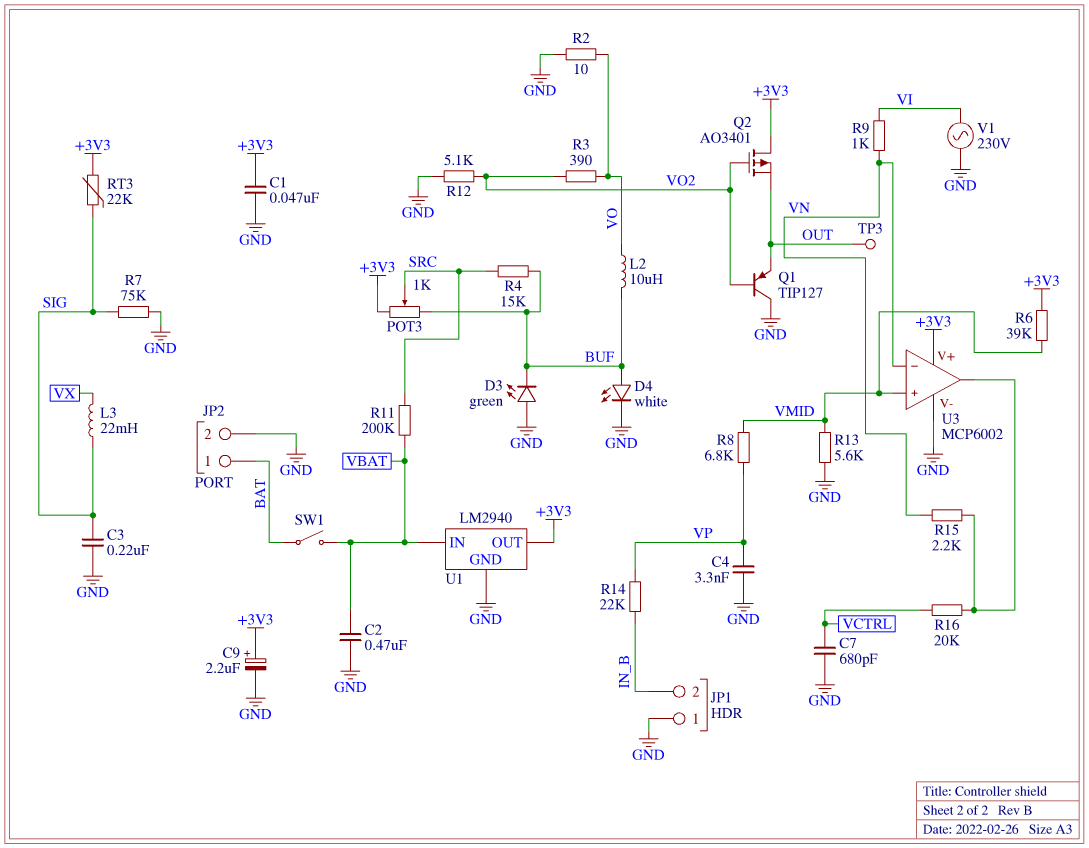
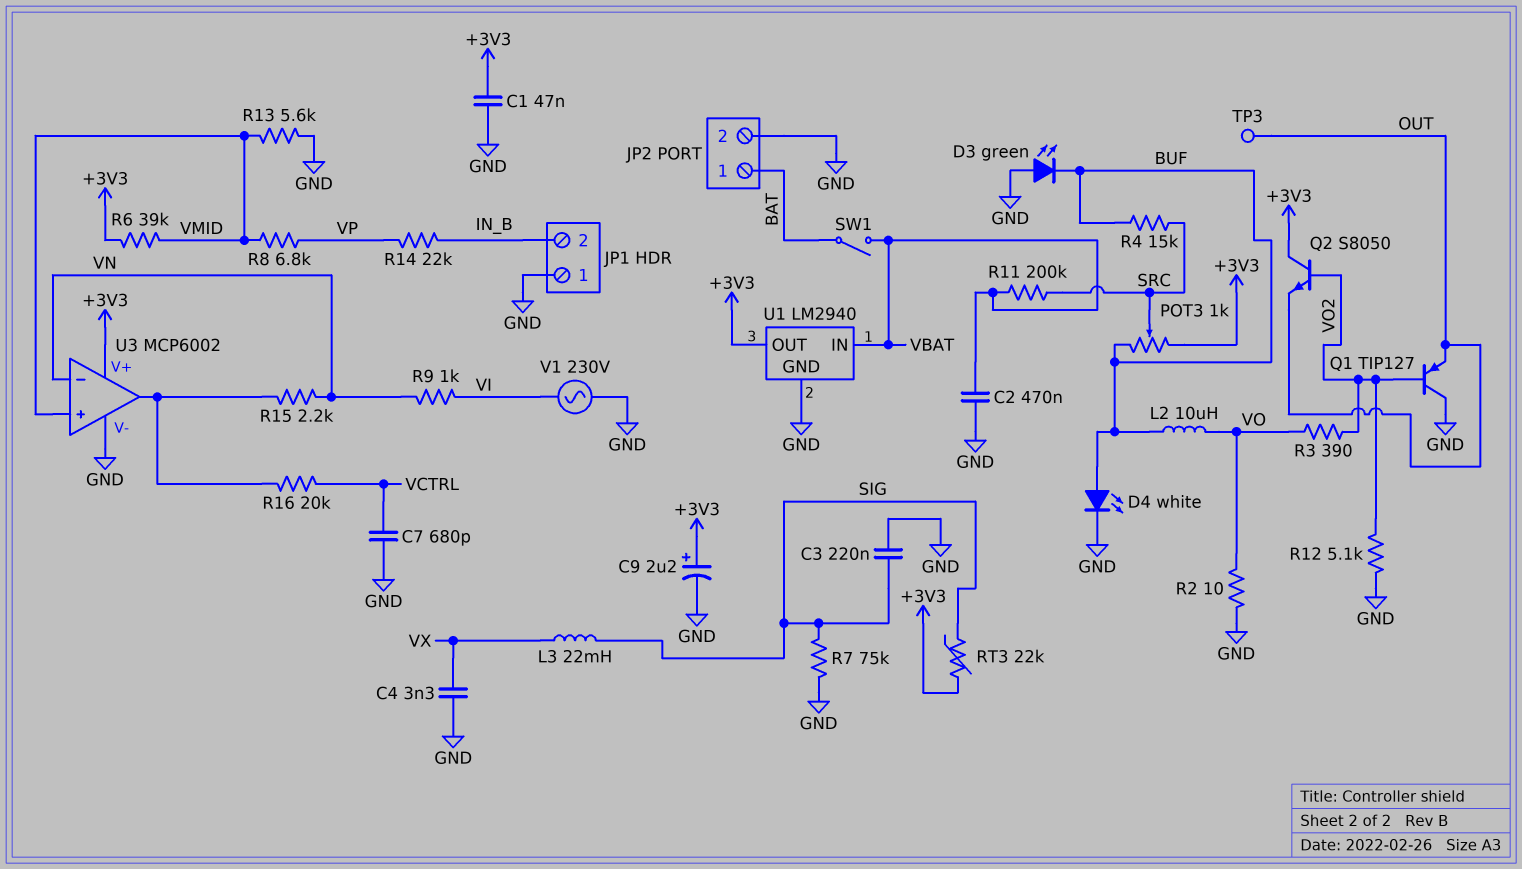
C4: 3.3nF (GND, VP) -> 3.3nF (GND, VX)
Q2: PMOS AO3401 (G VO2, D +3V3, S OUT) -> NPN S8050 (B VO2, C +3V3, E OUT)

